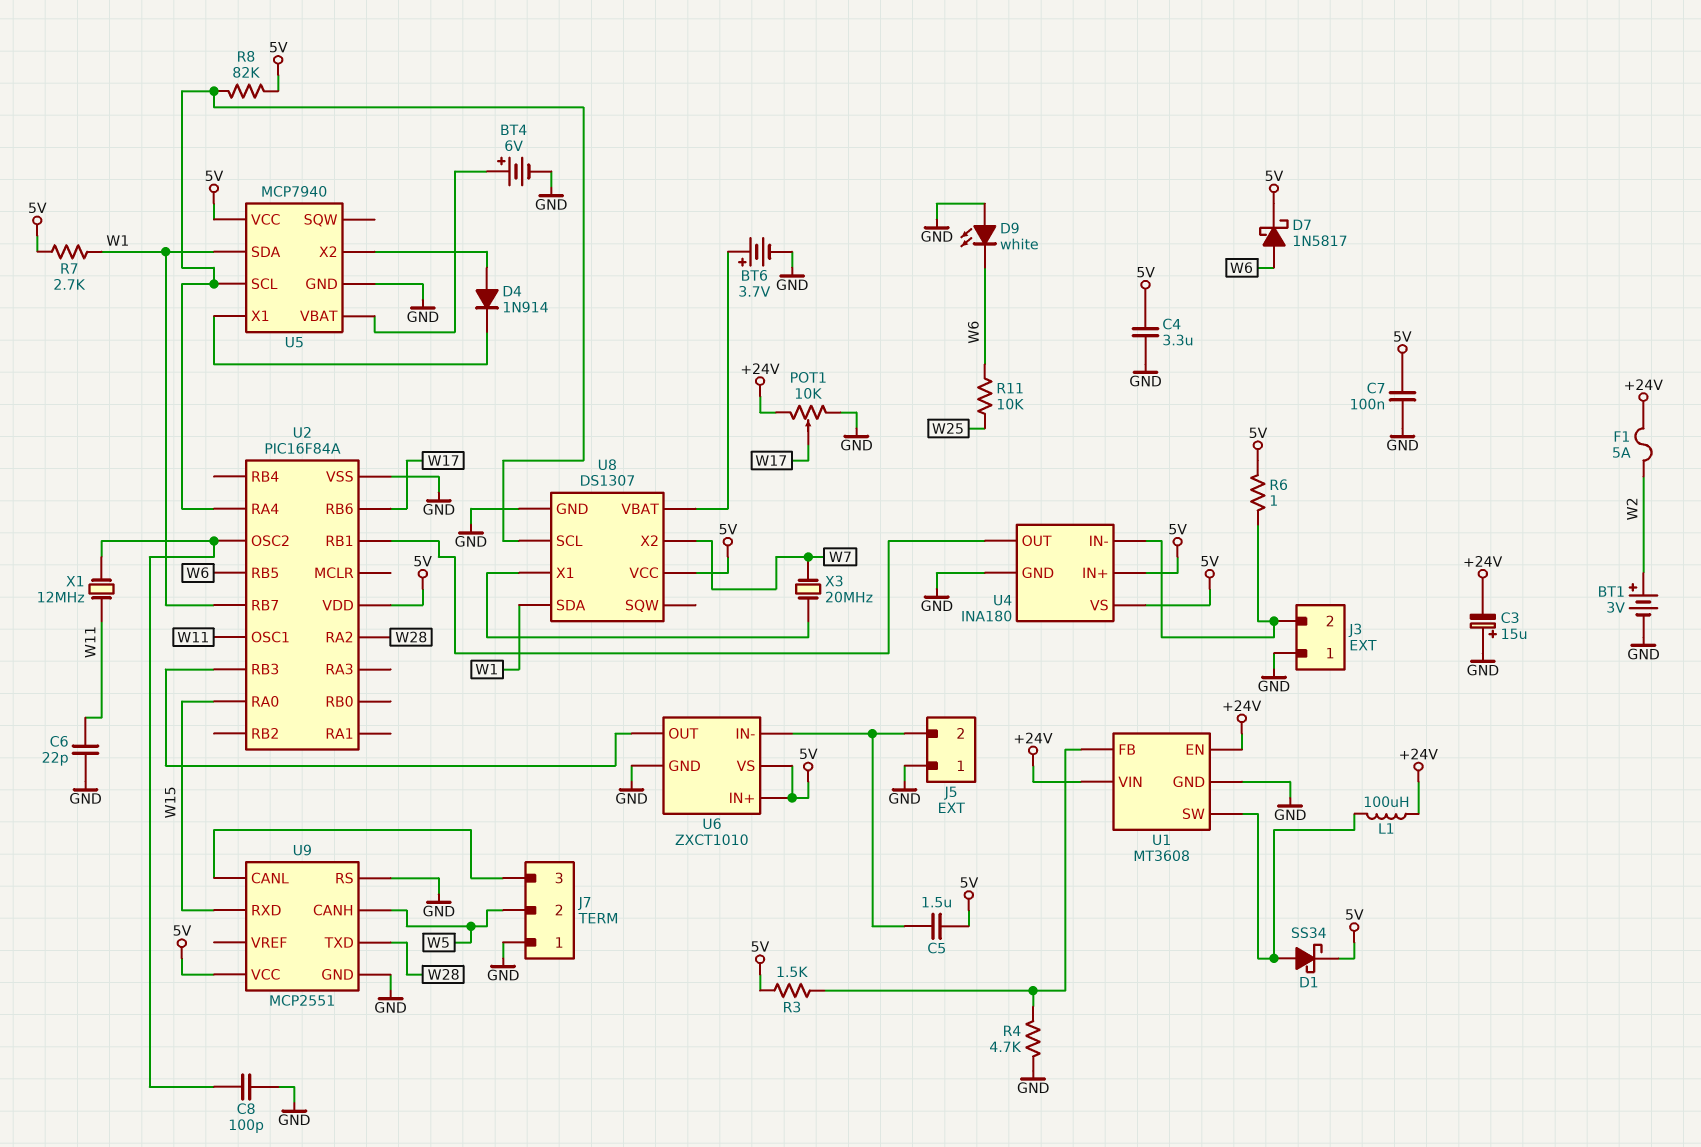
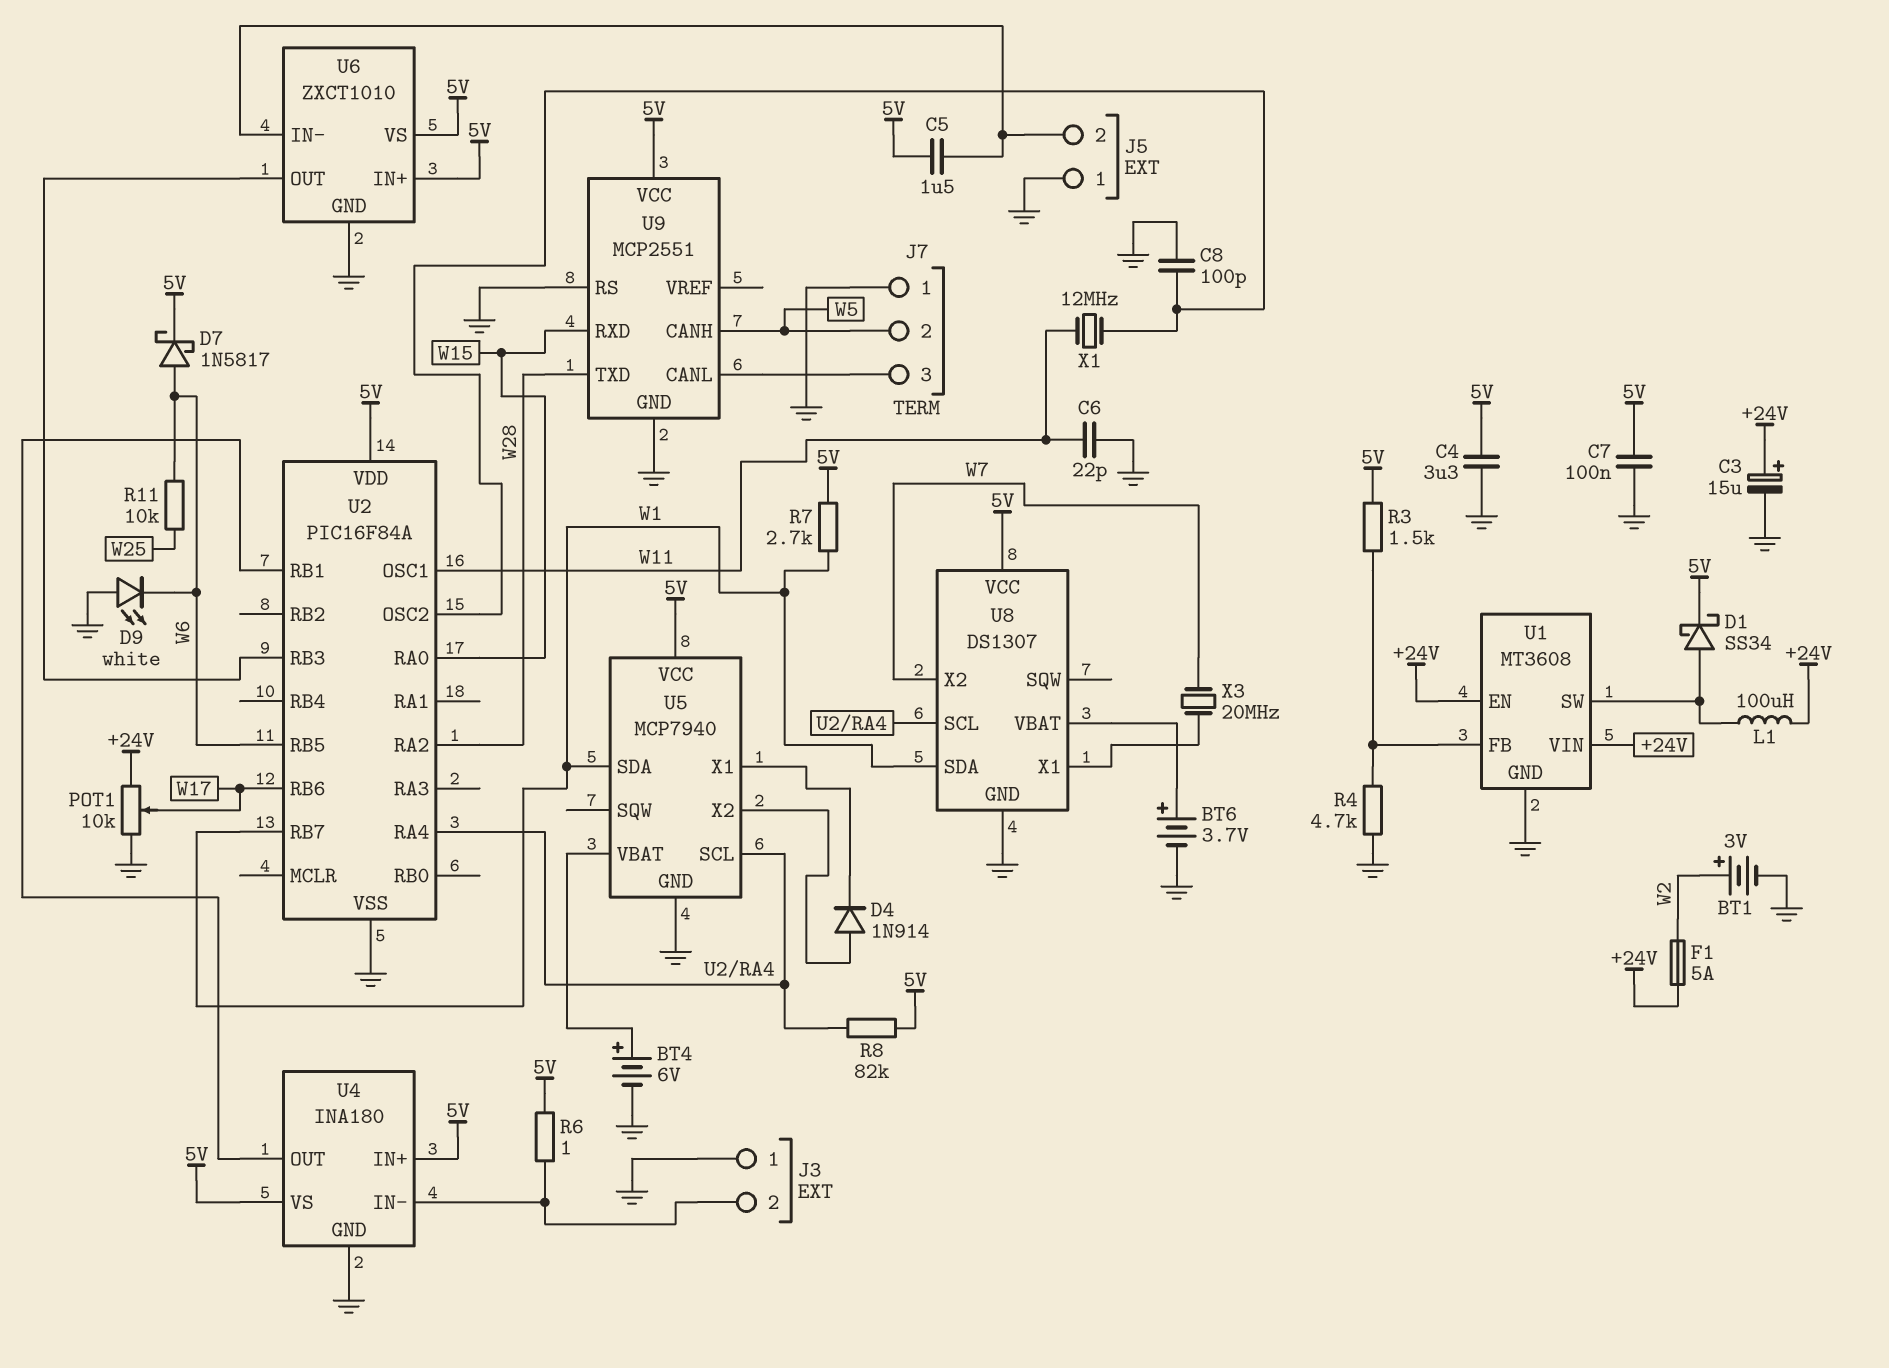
C3: 15uF (plus GND, minus +24V) -> 15uF (plus +24V, minus GND)

